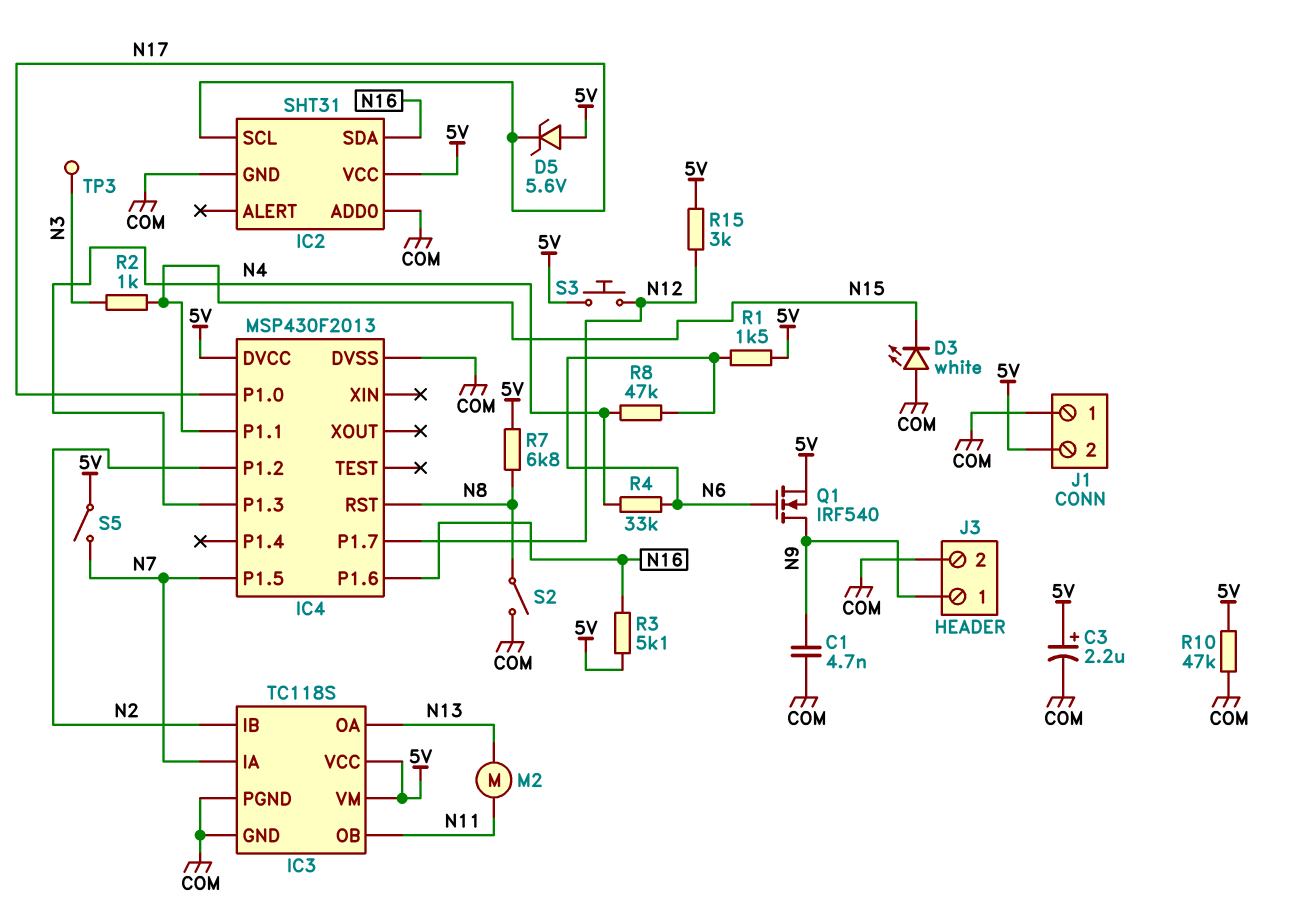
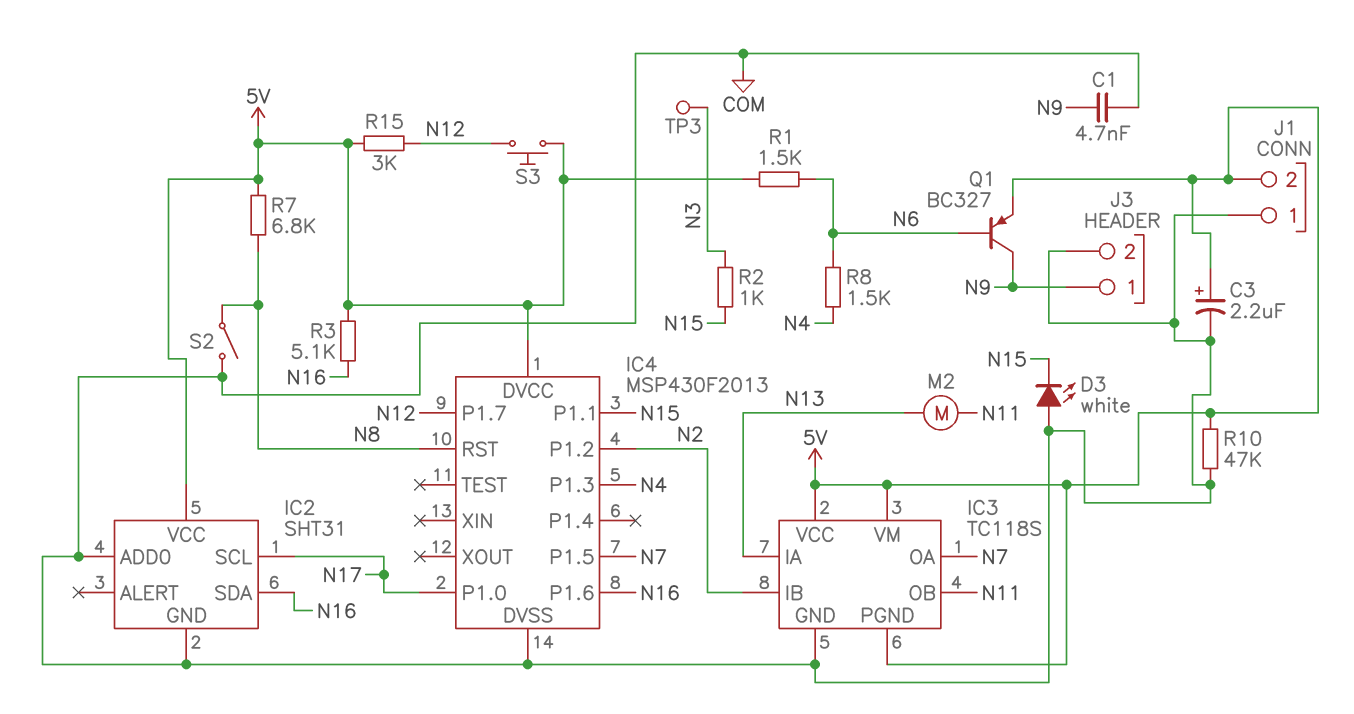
D5: zener 5.6V (A 5V, K N17) -> none
IC3 pin IA: N7 -> N13
IC3 pin OA: N13 -> N7
IC3 pin PGND: COM -> 5V
Q1: NMOS IRF540 (G N6, D N9, S 5V) -> PNP BC327 (B N6, C N9, E 5V)
R4: 33k (N4, N6) -> none
R8: 47k (N4, N6) -> 1.5k (N4, N6)
S5: switch (5V, N7) -> none

